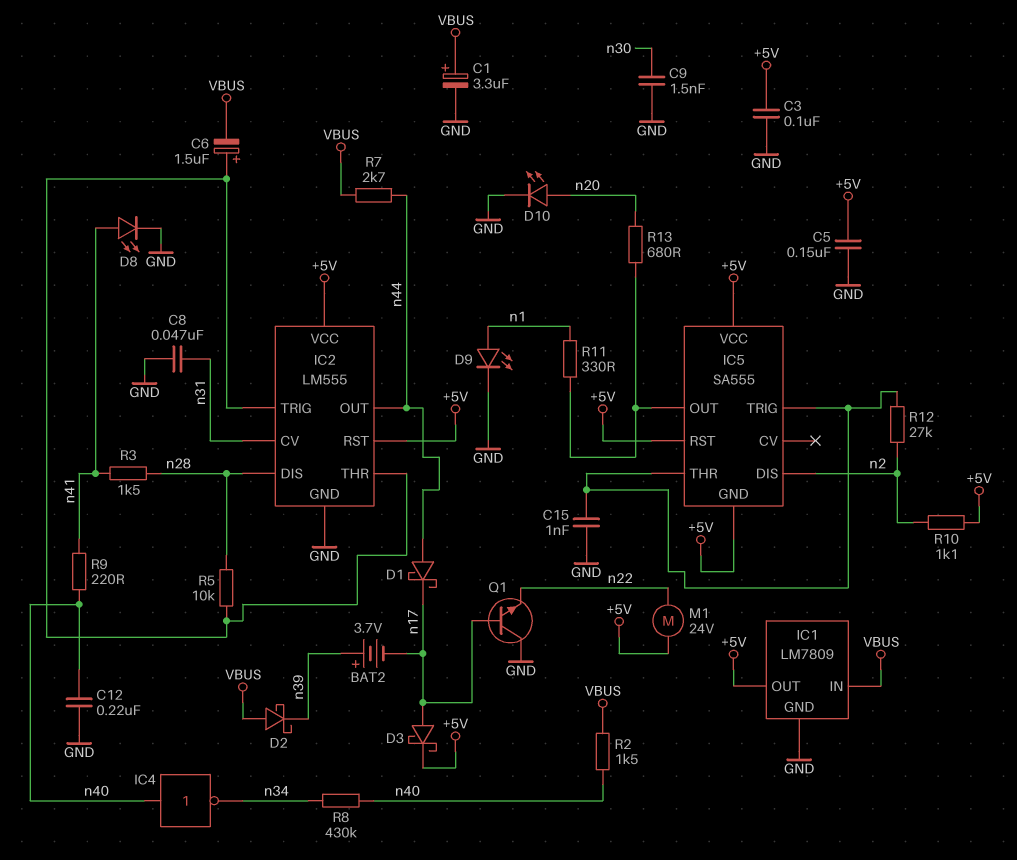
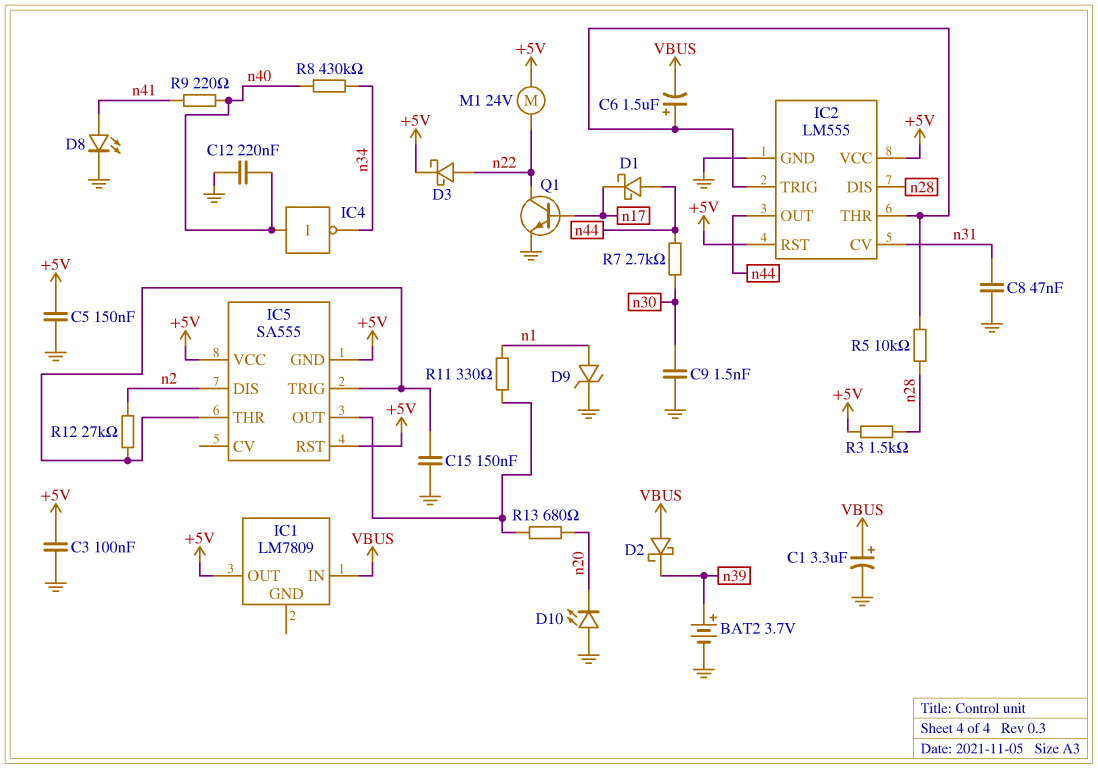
BAT2: 3.7V (plus n39, minus n17) -> 3.7V (plus n39, minus GND)
C15: 1nF (GND, IC5/THR) -> 150nF (GND, IC5/THR)
D3: schottky (A n17, K +5V) -> schottky (A n22, K +5V)
D9: LED (A n1, K GND) -> zener (A n1, K GND)
D10: LED (A n20, K GND) -> LED (A GND, K n20)
IC1 pin GND: GND -> none
Q1: NPN (B n17, C GND, E n22) -> NPN (B n17, C n22, E GND)
R2: 1.5k (VBUS, n40) -> none
R3: 1.5k (n28, n41) -> 1.5k (+5V, n28)
R7: 2.7k (VBUS, n44) -> 2.7k (n30, n44)
R10: 1.1k (+5V, n2) -> none

